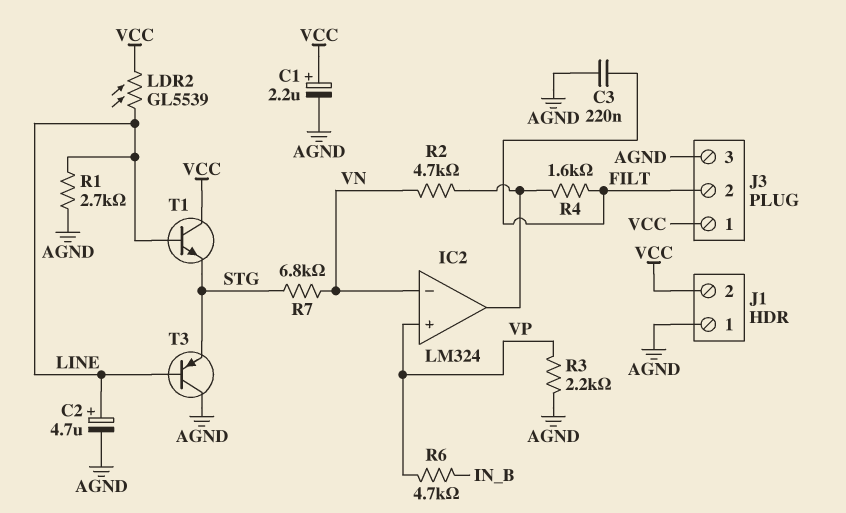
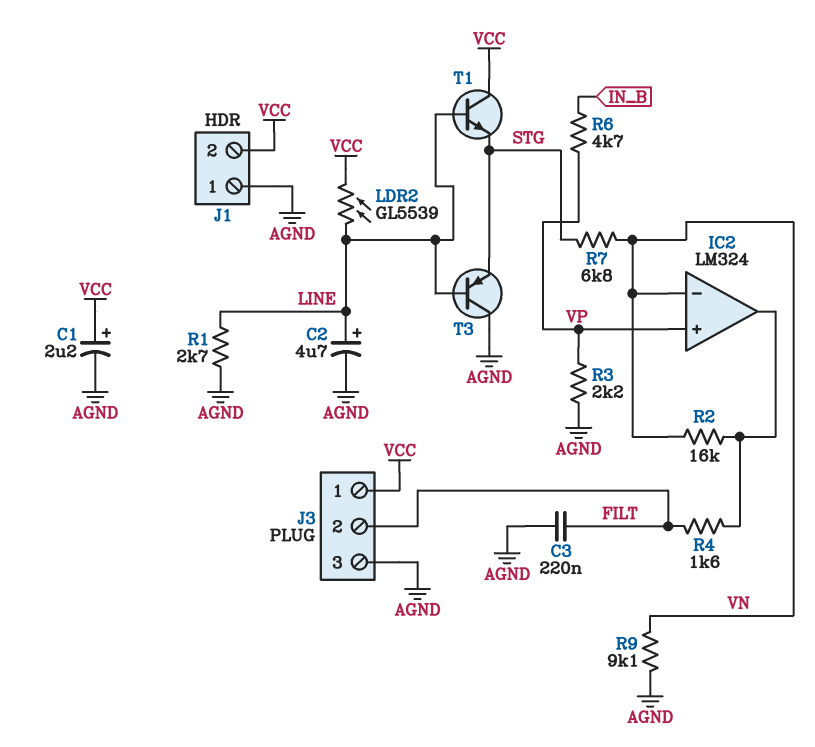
R2: 4.7k (IC2/out, VN) -> 16k (IC2/out, VN)
R9: none -> 9.1k (AGND, VN)

